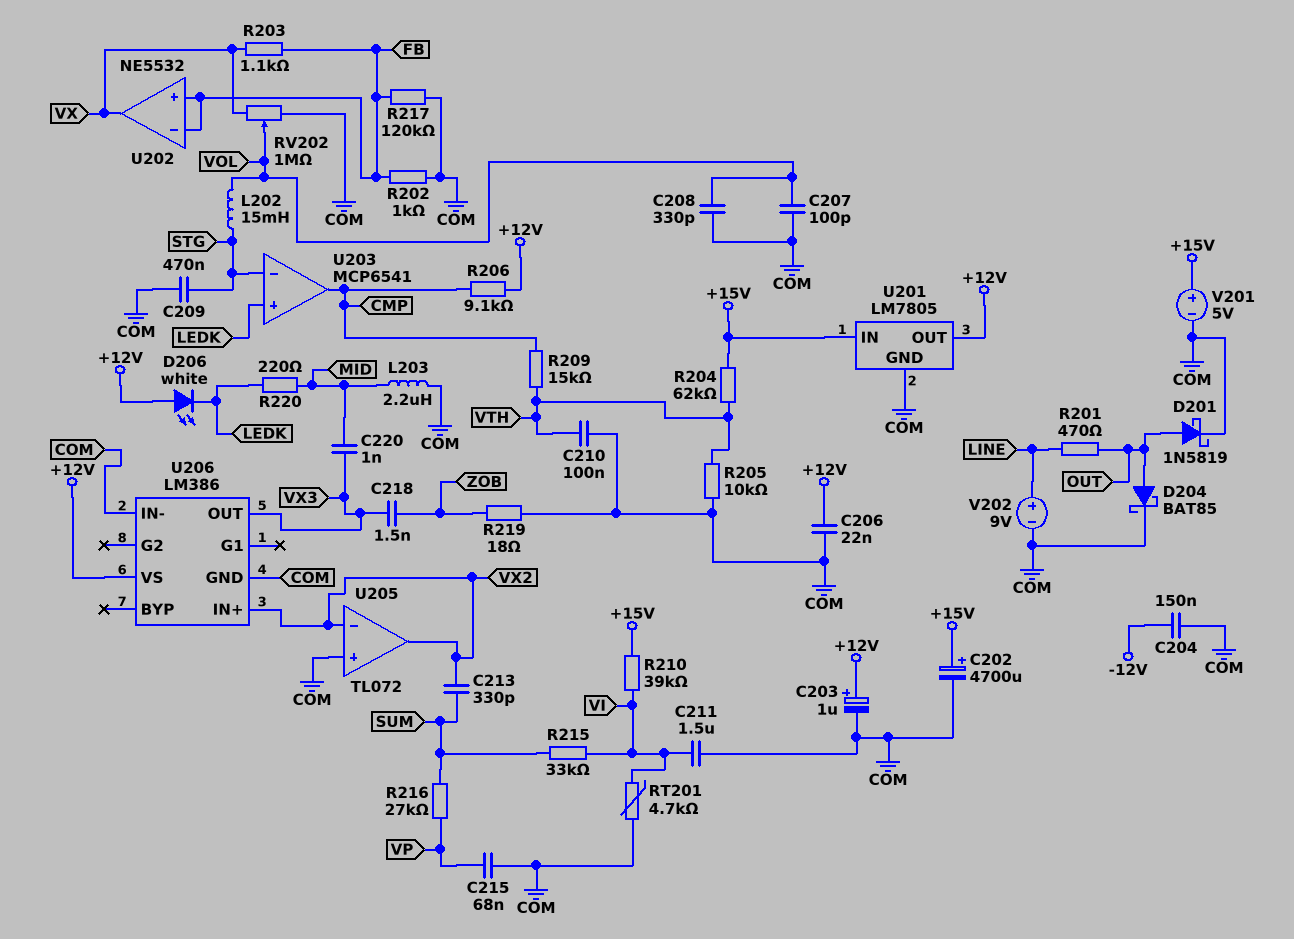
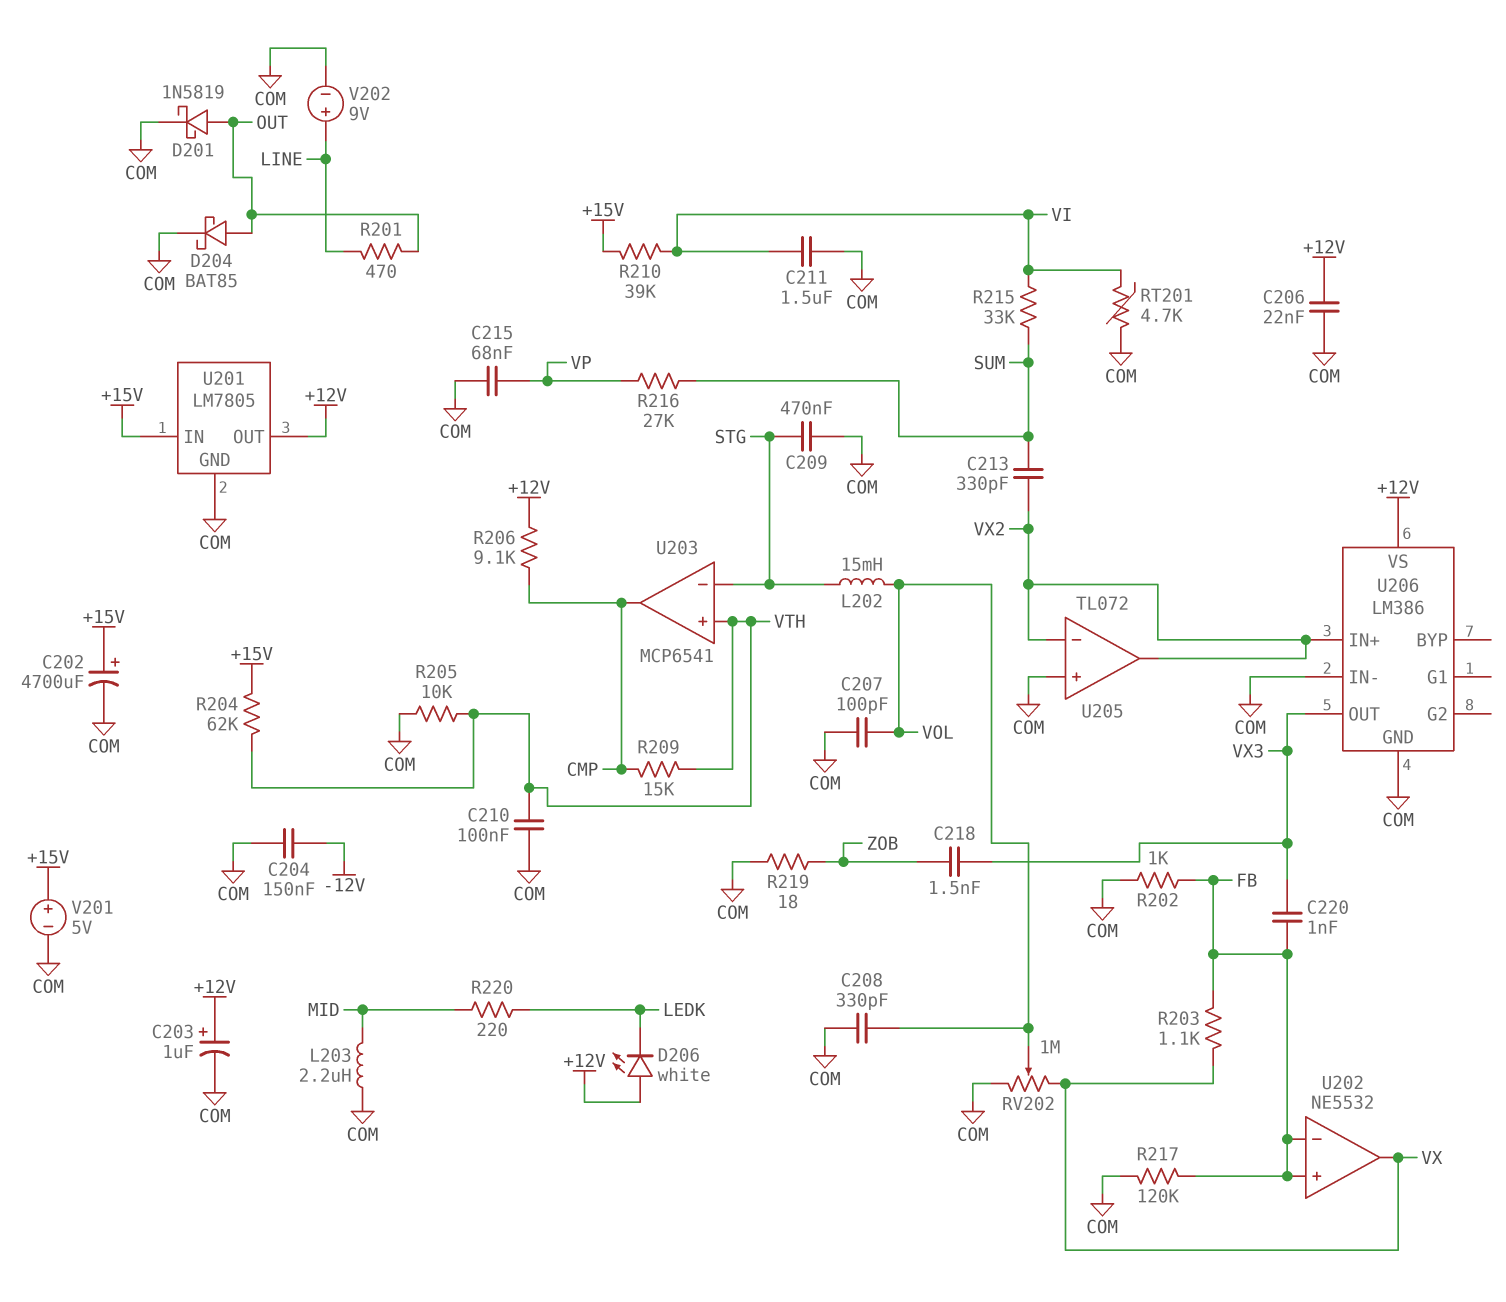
C220: 1nF (MID, VX3) -> 1nF (FB, VX3)
U203 pin in+: LEDK -> VTH

